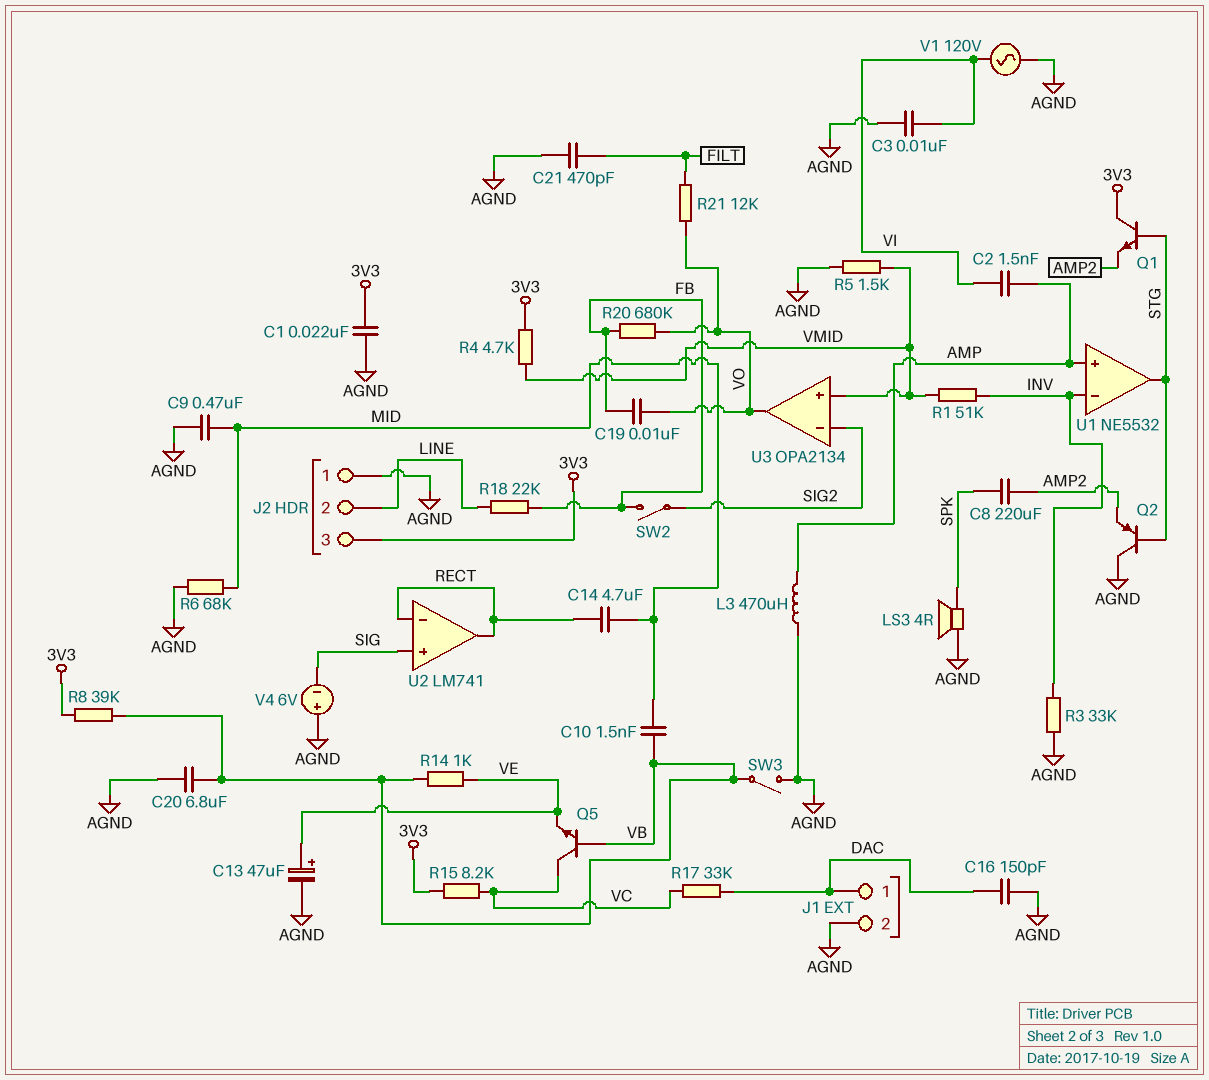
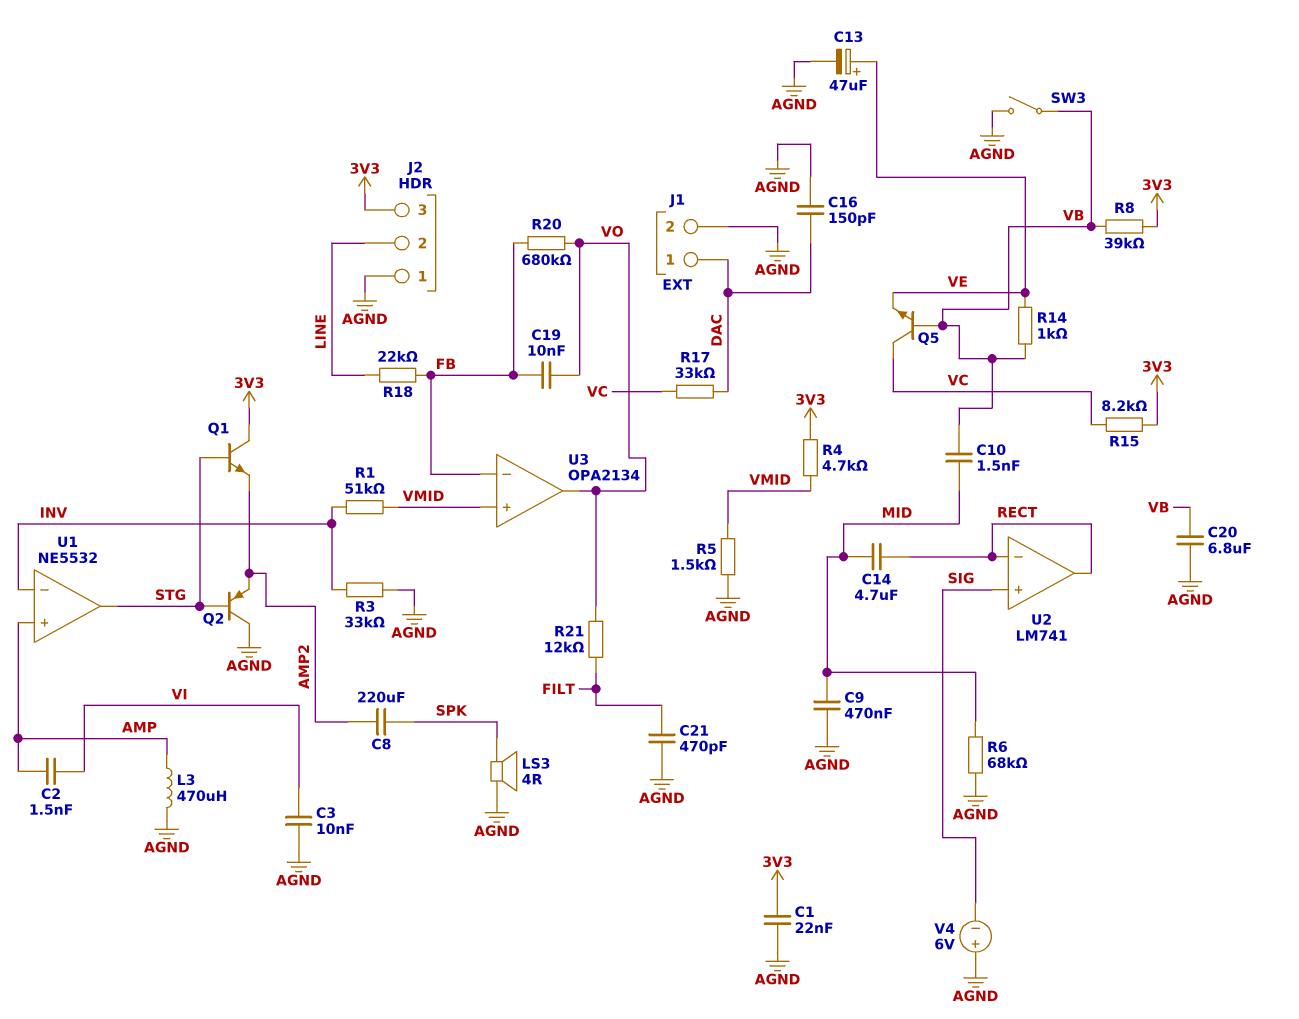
SW2: switch (FB, SIG2) -> none
U3 pin in-: SIG2 -> FB
V1: AC 120V (AGND, VI) -> none

